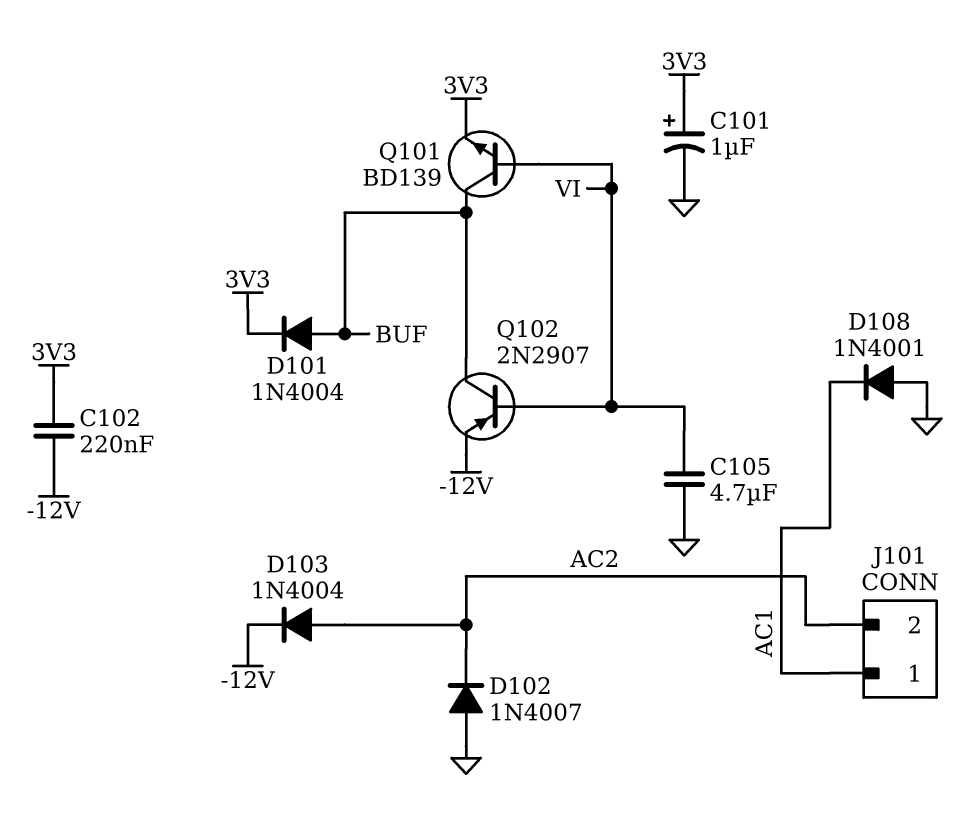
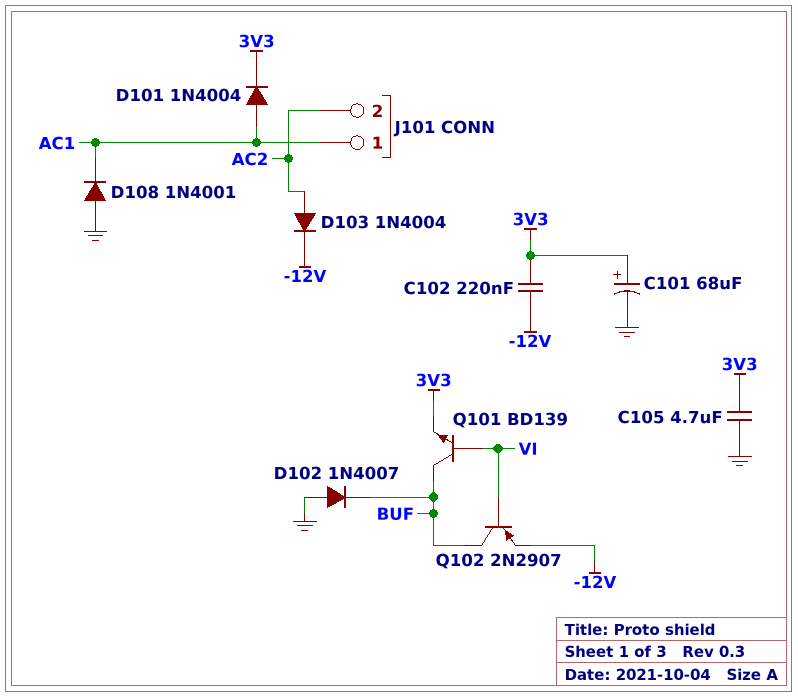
C101: 1uF (plus 3V3, minus GND) -> 68uF (plus 3V3, minus GND)
C105: 4.7uF (GND, VI) -> 4.7uF (3V3, GND)
D101: diode 1N4004 (A BUF, K 3V3) -> diode 1N4004 (A AC1, K 3V3)
D102: diode 1N4007 (A GND, K AC2) -> diode 1N4007 (A GND, K BUF)

